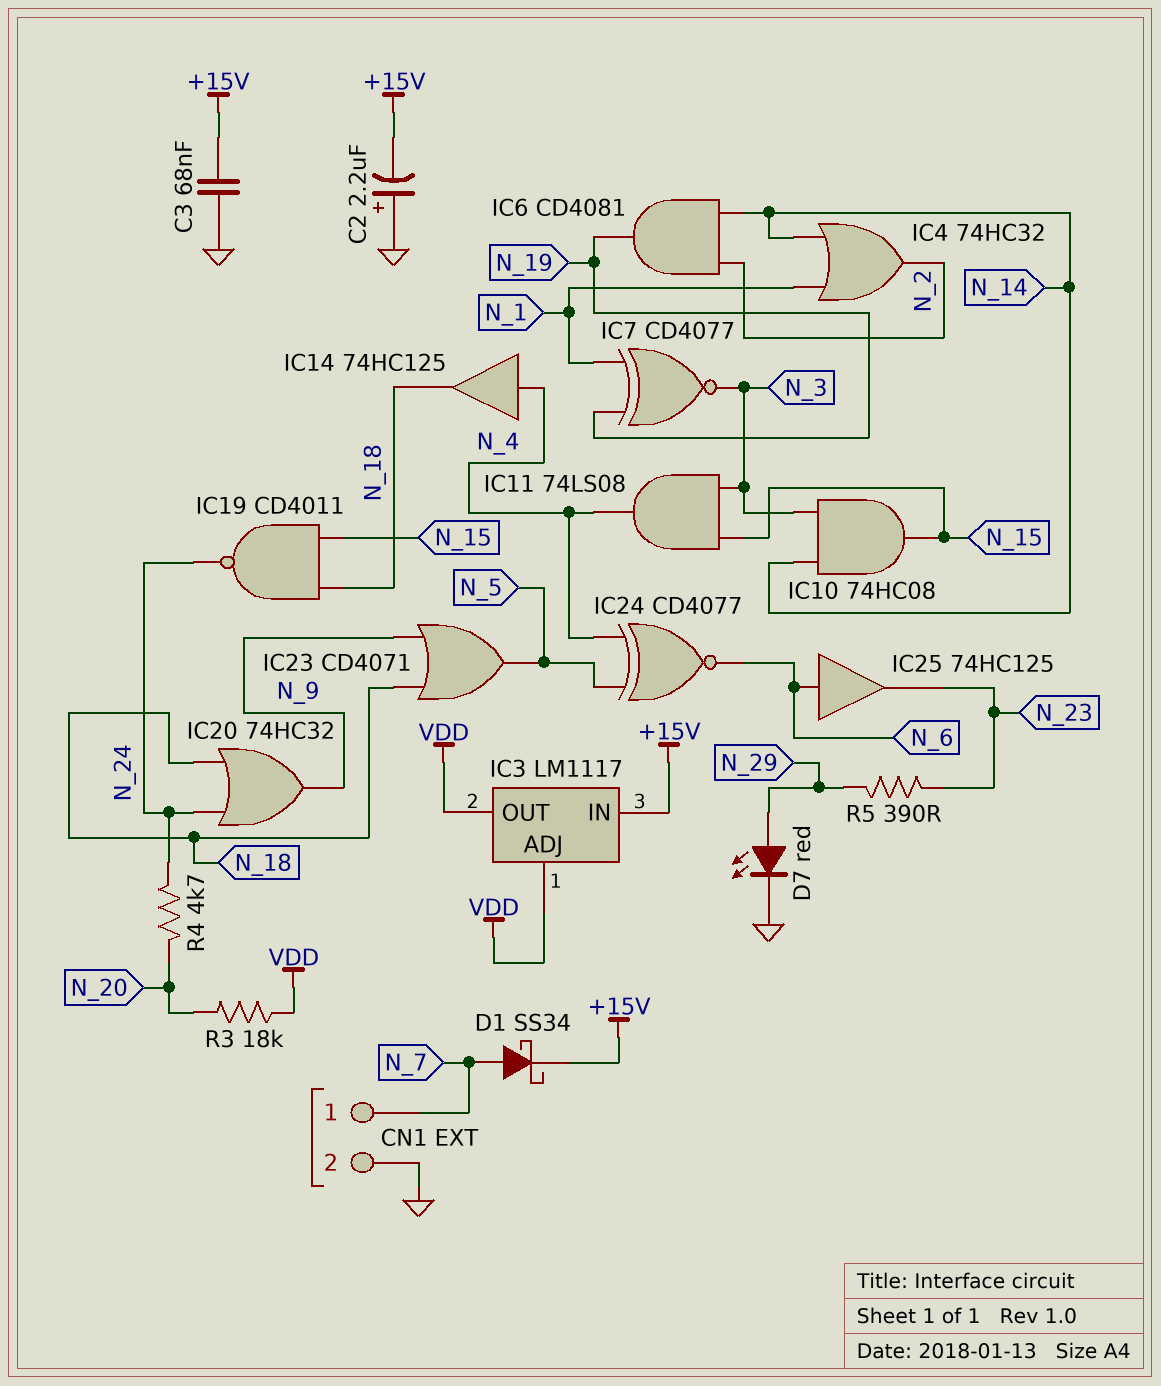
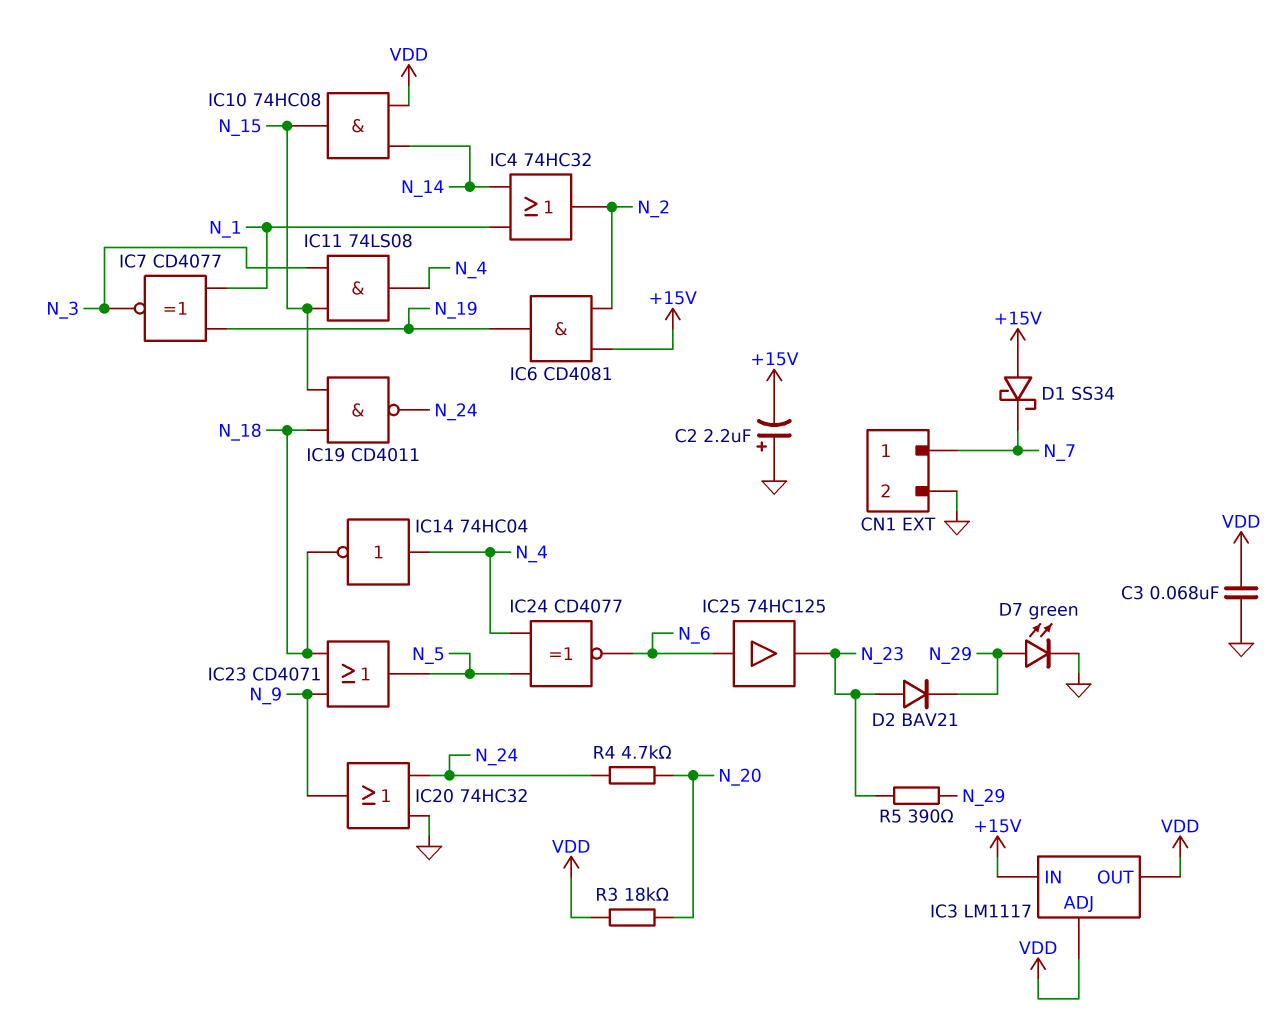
C3: 68nF (+15V, GND) -> 68nF (GND, VDD)
D1: schottky SS34 (A N_7, K +15V) -> schottky SS34 (A +15V, K N_7)
D2: none -> diode BAV21 (A N_23, K N_29)
D7: LED red (A N_29, K GND) -> LED green (A N_29, K GND)
IC6: AND CD4081 (in N_2, in N_14, out N_19) -> AND CD4081 (in +15V, in N_2, out N_19)
IC10: AND 74HC08 (in N_3, in N_14, out N_15) -> AND 74HC08 (in N_14, in VDD, out N_15)
IC14: buffer 74HC125 (in N_4, out N_18) -> NOT 74HC04 (in N_4, out N_18)
IC20: OR 74HC32 (in N_18, in N_24, out N_9) -> OR 74HC32 (in GND, in N_24, out N_9)

